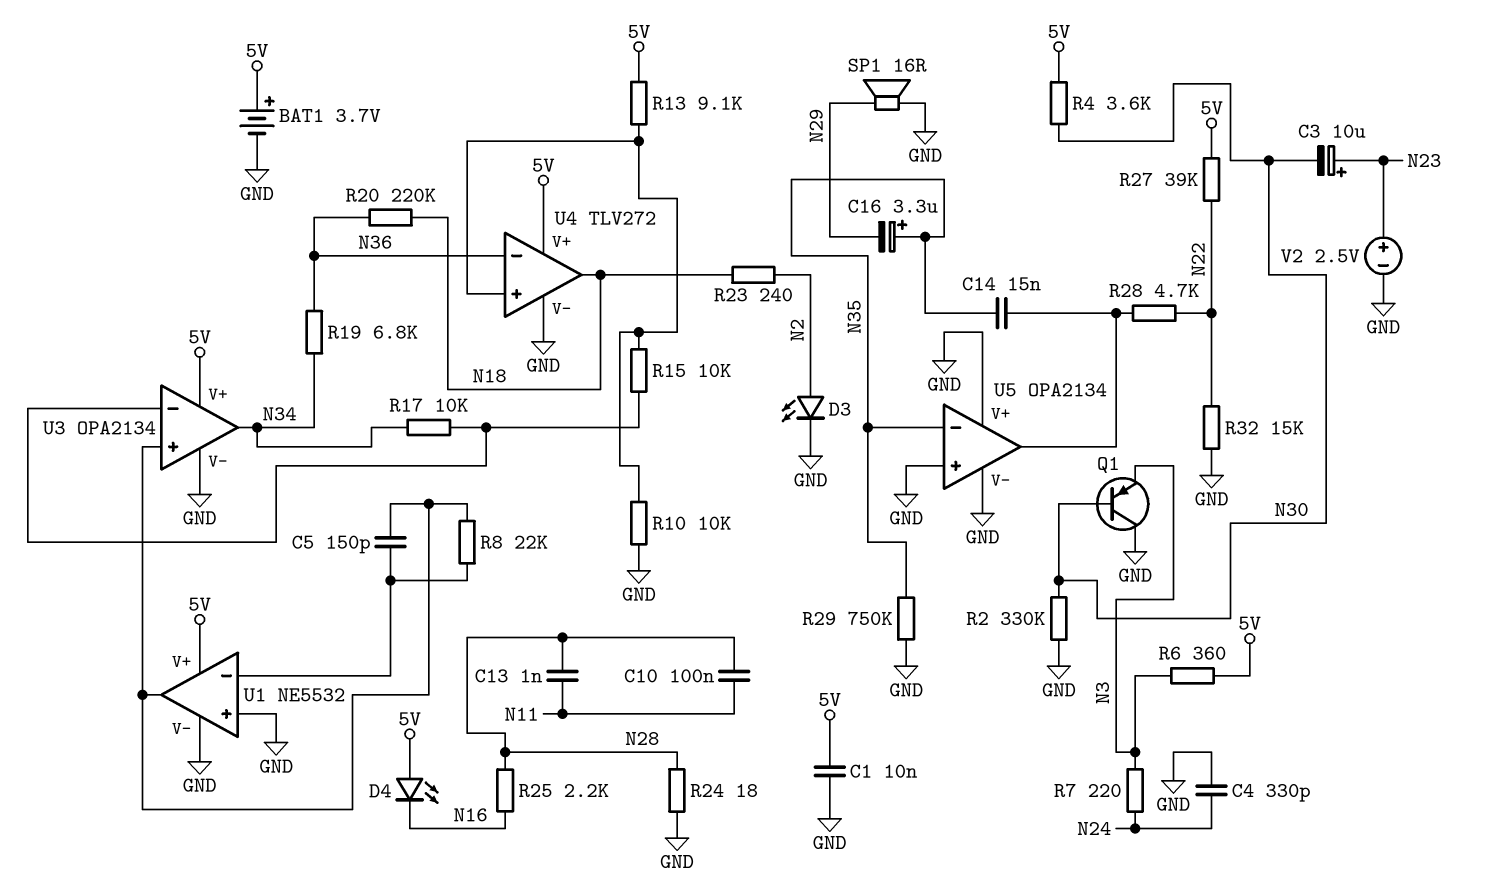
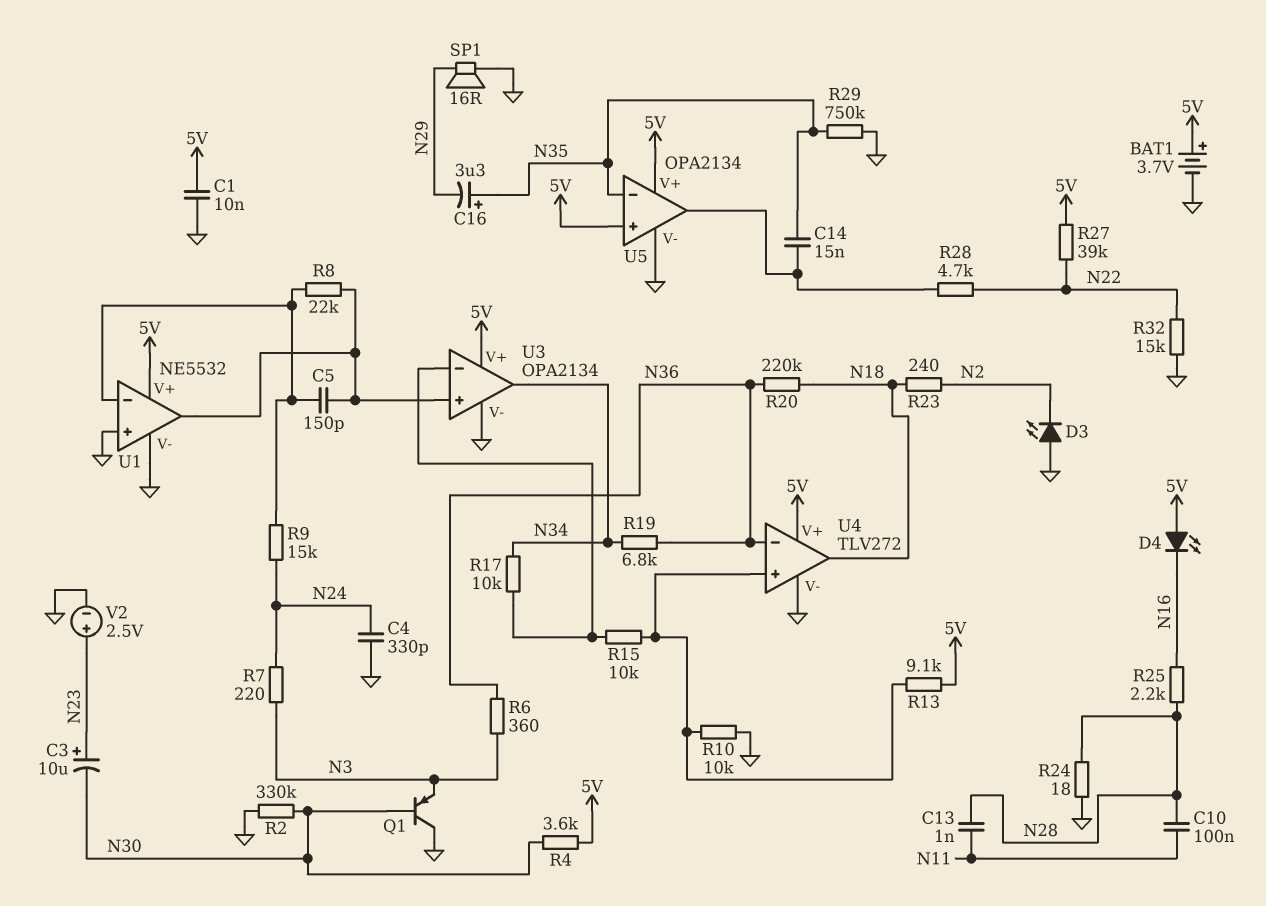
D3: LED (A N2, K GND) -> LED (A GND, K N2)
R6: 360 (5V, N3) -> 360 (N3, N36)
R9: none -> 15k (N24, U1/in-)
U5 pin V+: GND -> 5V
U5 pin in+: GND -> 5V

